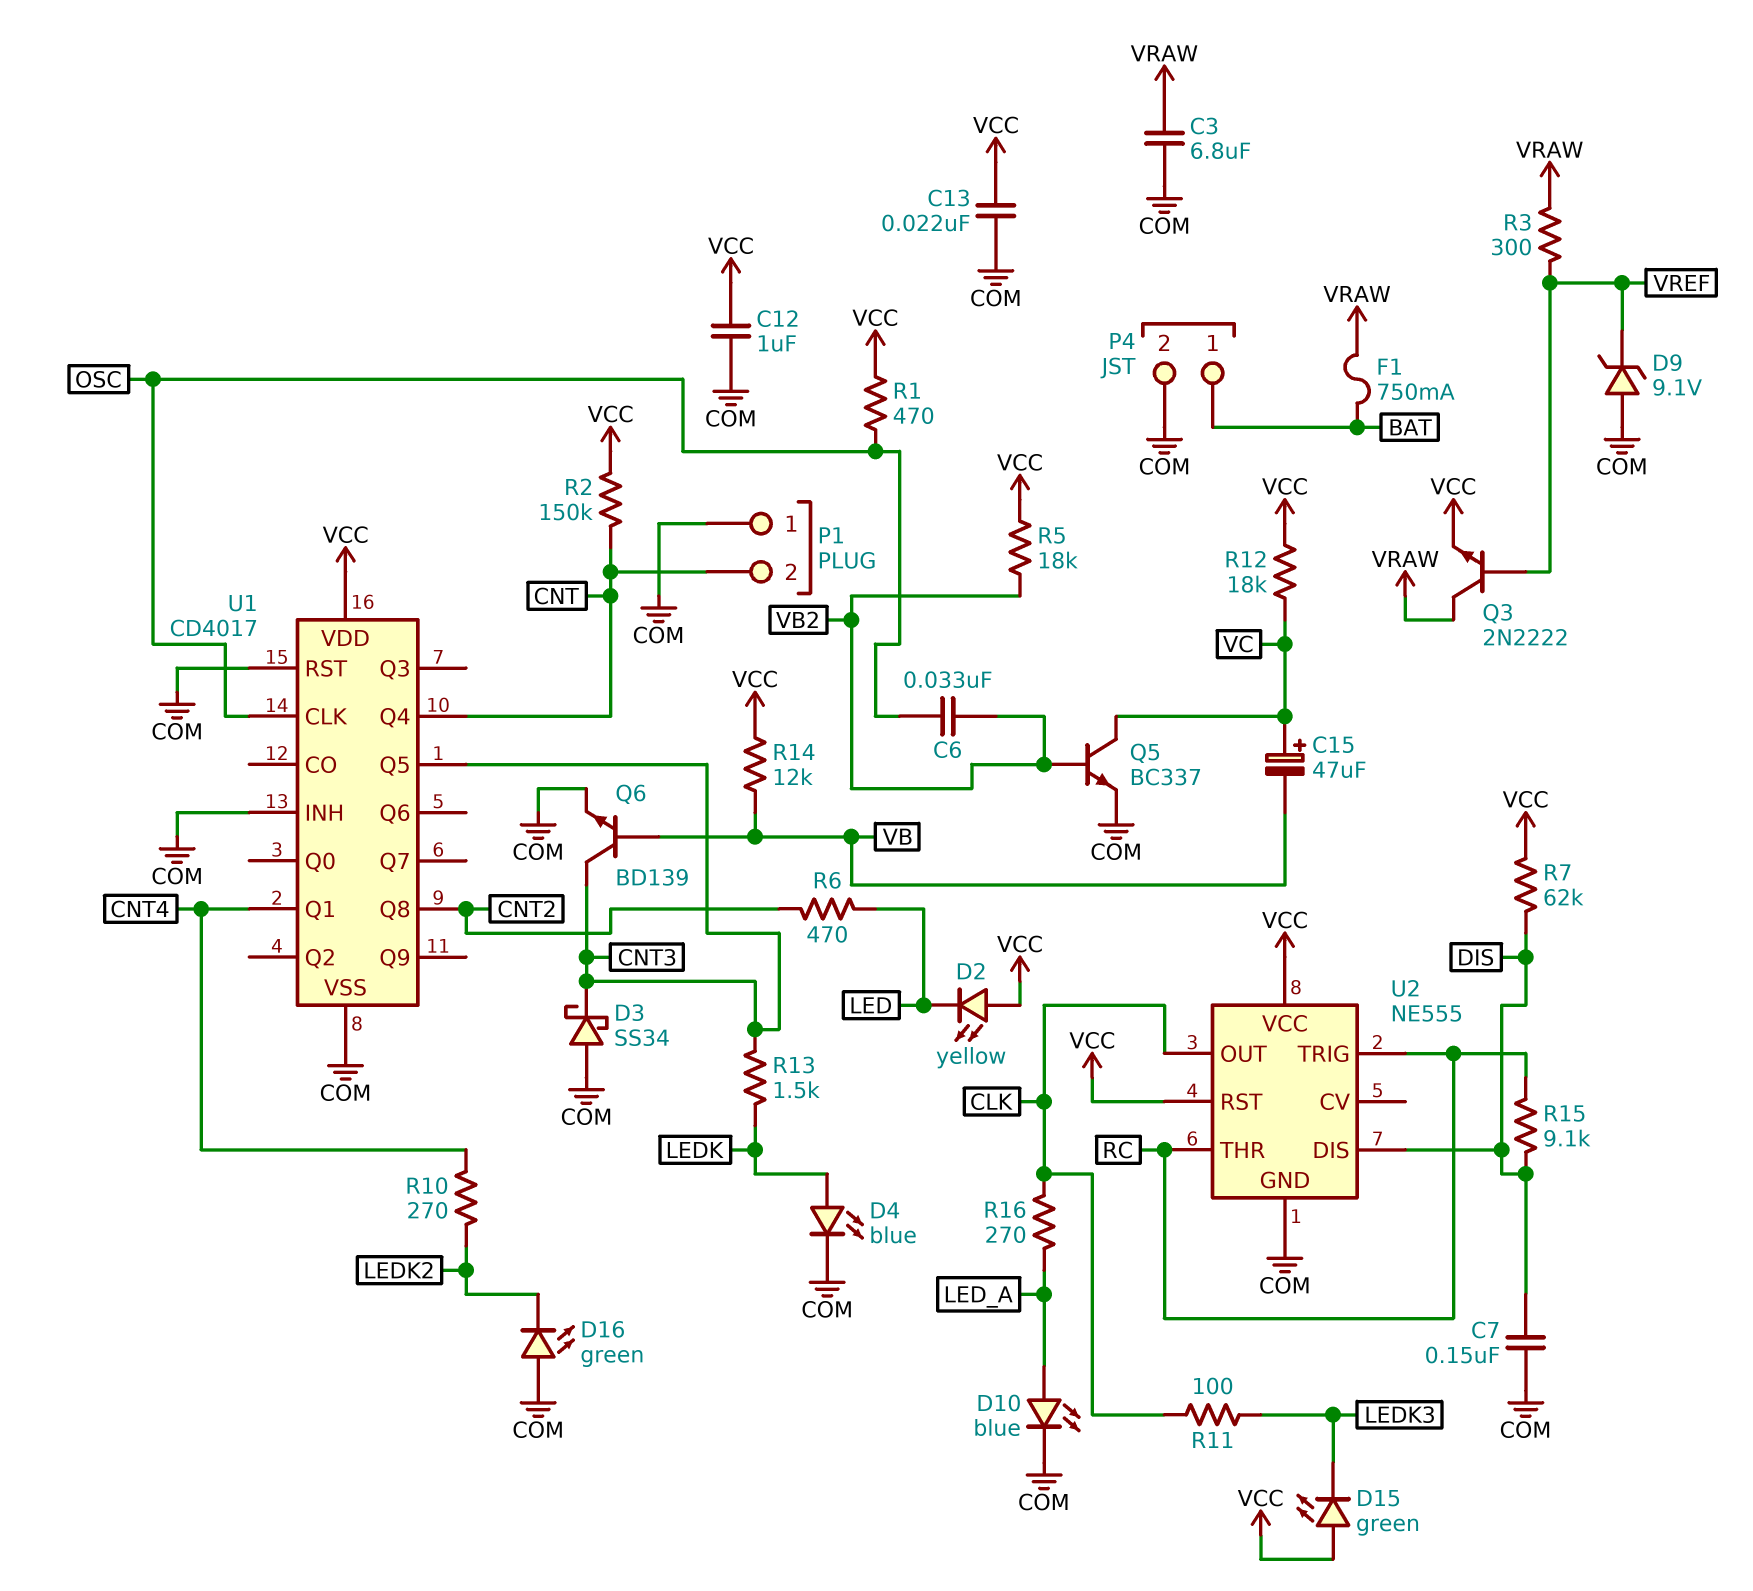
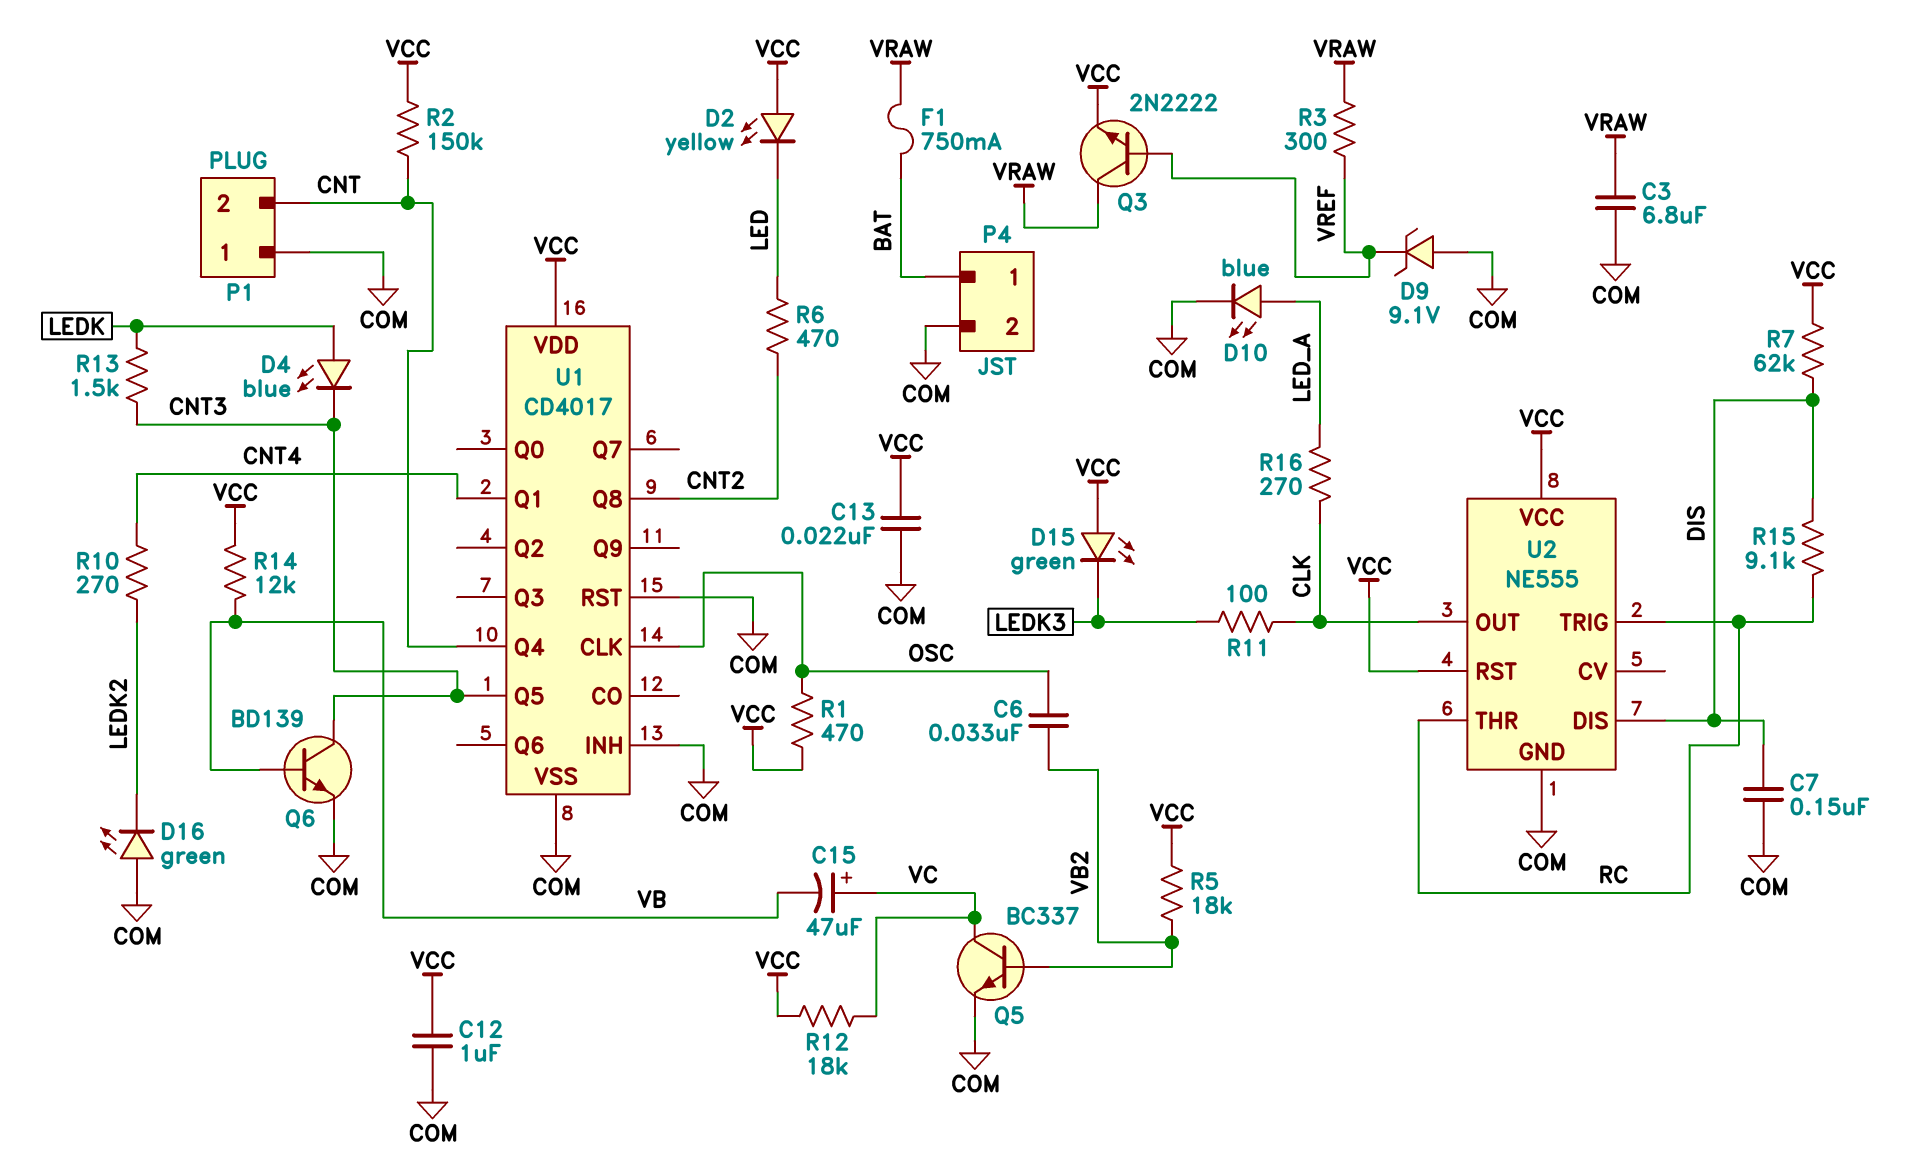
D3: schottky SS34 (A COM, K CNT3) -> none
D4: LED blue (A LEDK, K COM) -> LED blue (A LEDK, K CNT3)

